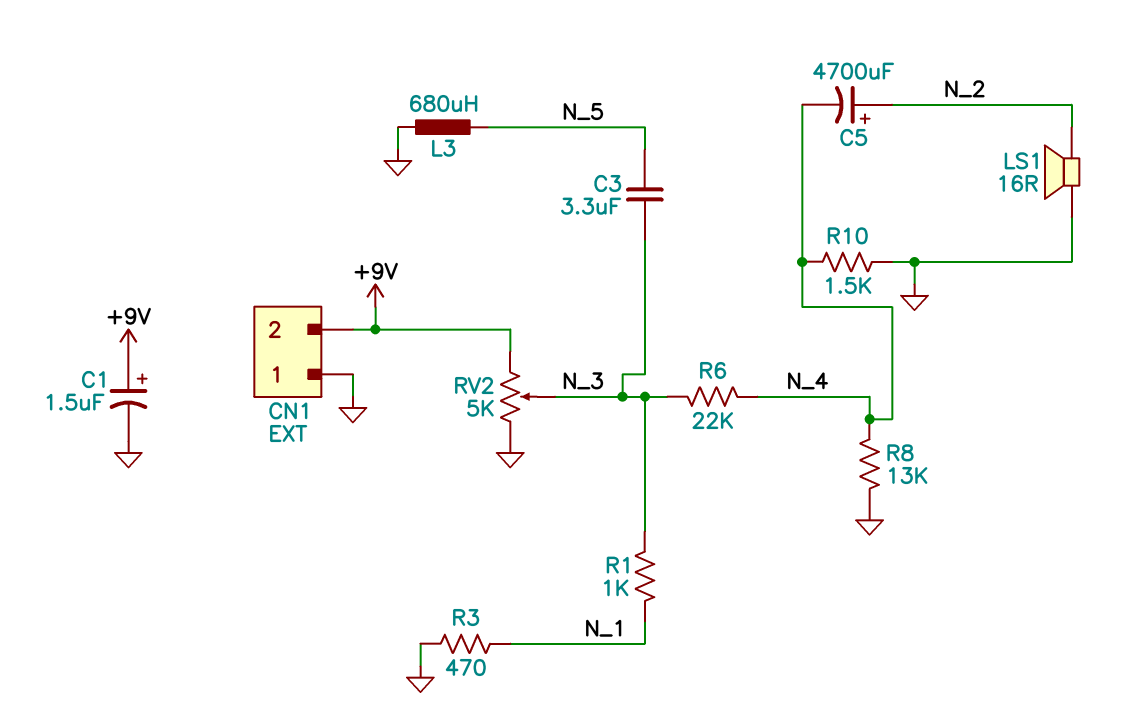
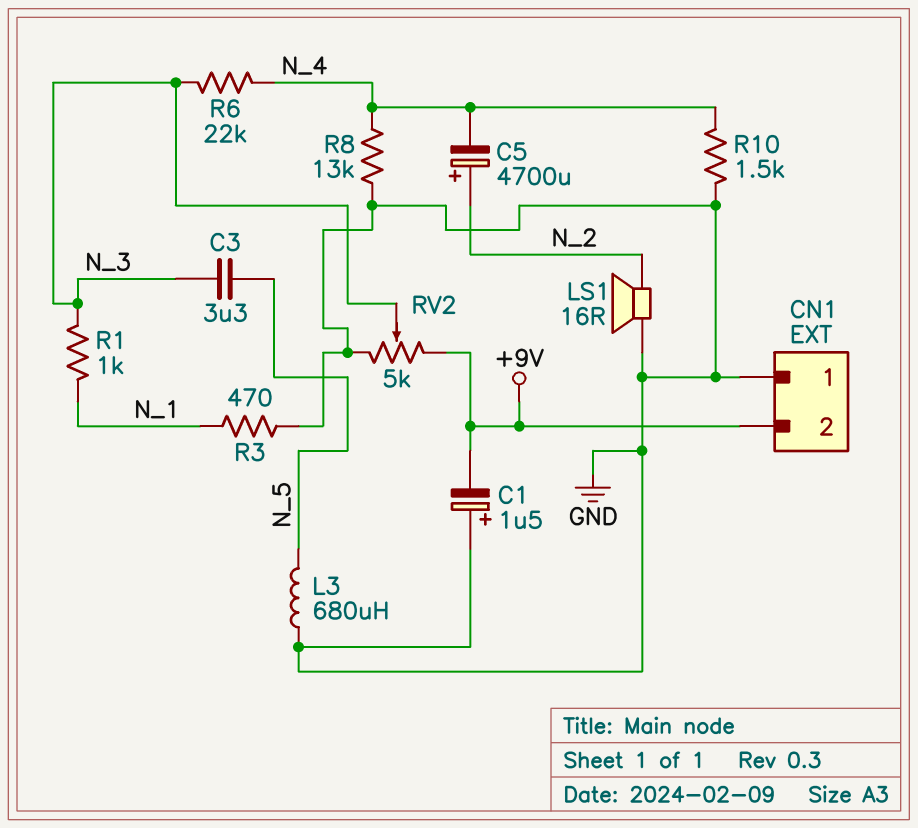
C1: 1.5uF (plus +9V, minus GND) -> 1.5uF (plus GND, minus +9V)

